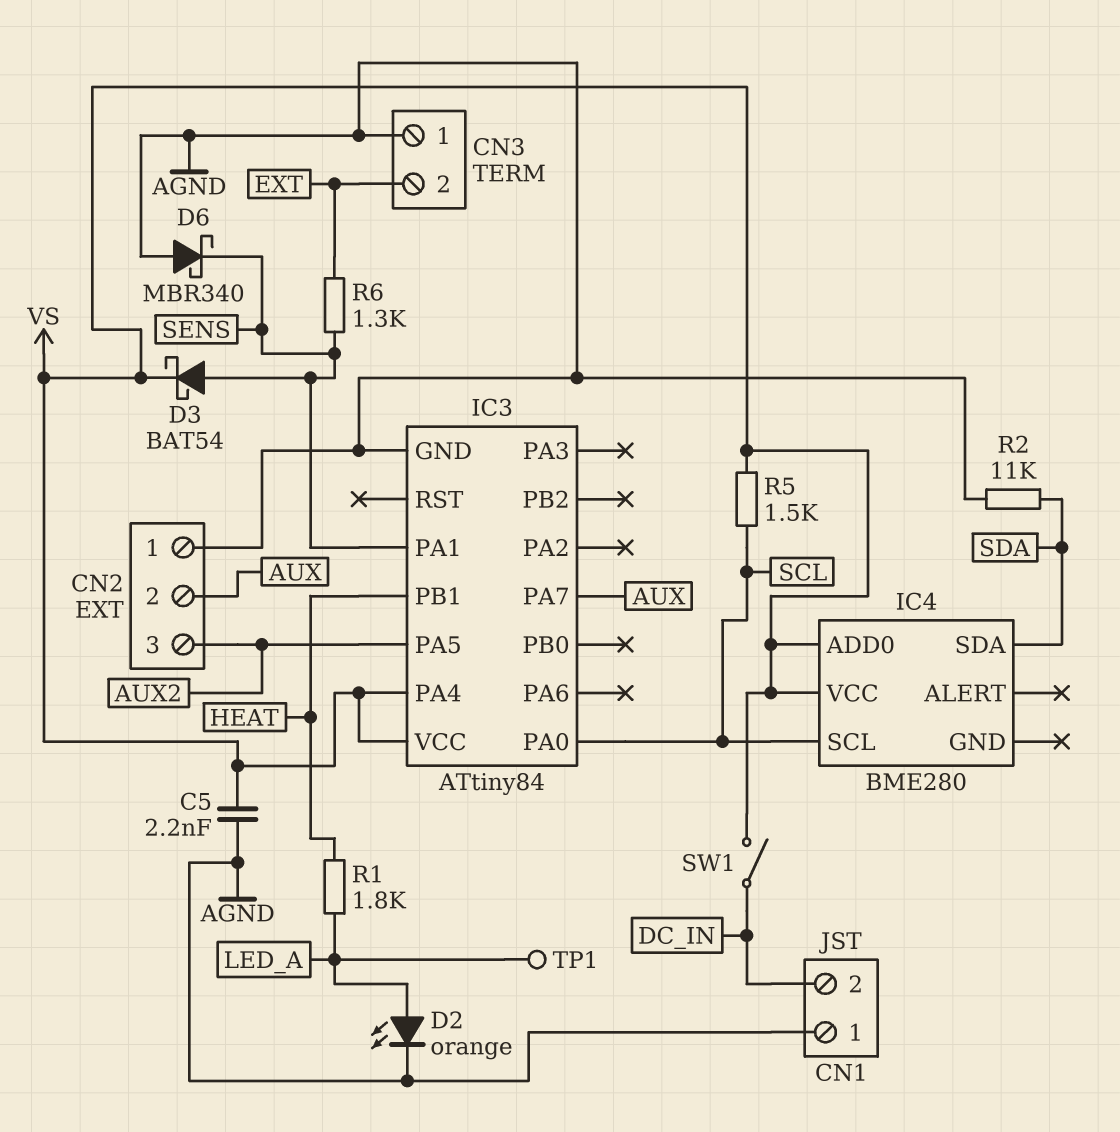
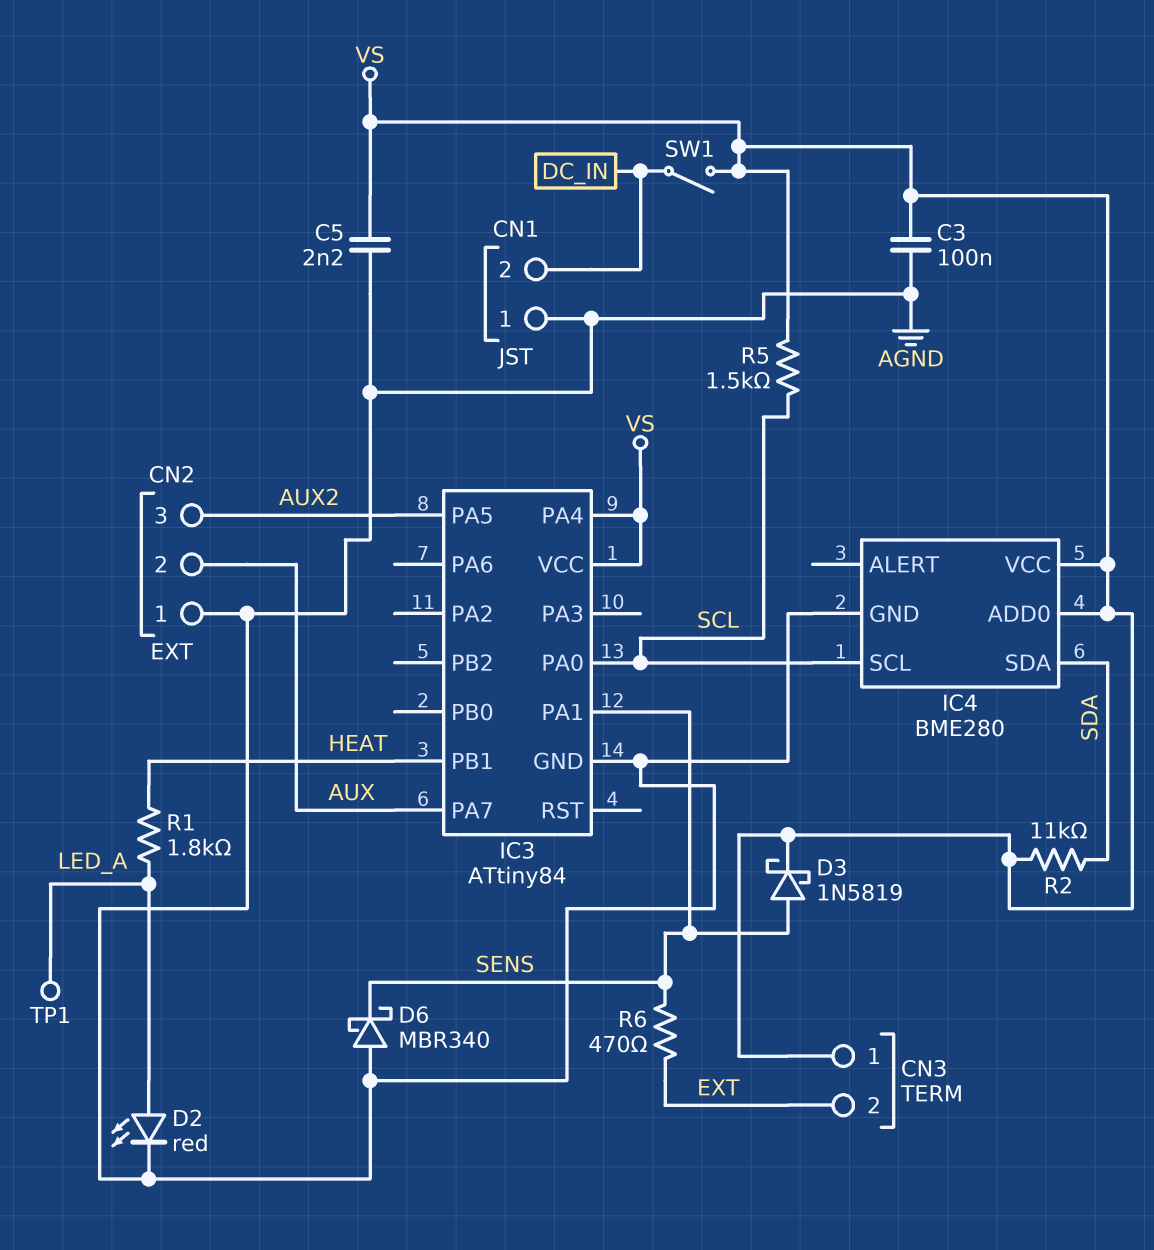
C3: none -> 100nF (AGND, VS)
CN3 pin 1: AGND -> VS
D2: LED orange (A LED_A, K AGND) -> LED red (A LED_A, K AGND)
D3: schottky BAT54 (A SENS, K VS) -> schottky 1N5819 (A SENS, K VS)
IC4 pin GND: none -> AGND
R2: 11k (AGND, SDA) -> 11k (SDA, VS)
R6: 1.3k (EXT, SENS) -> 470 (EXT, SENS)

